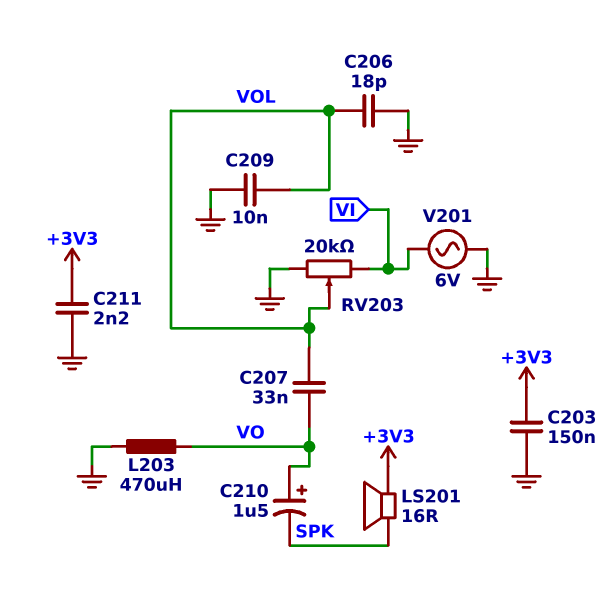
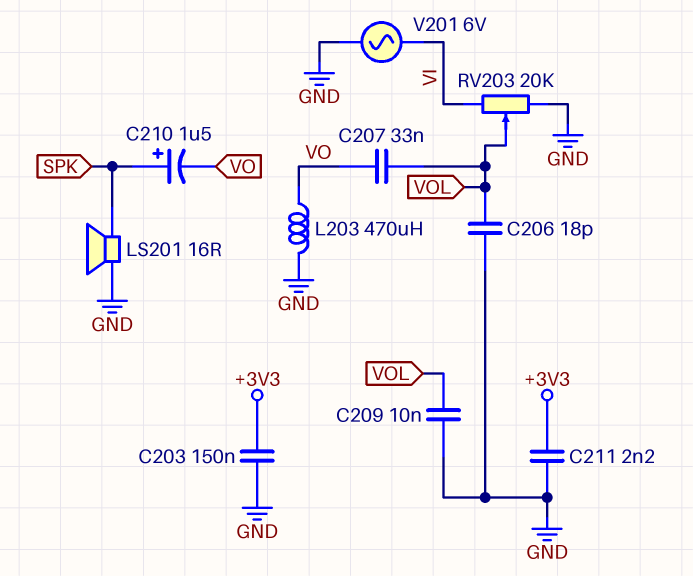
C210: 1.5uF (plus VO, minus SPK) -> 1.5uF (plus SPK, minus VO)
LS201: speaker 16R (+3V3, SPK) -> speaker 16R (GND, SPK)

